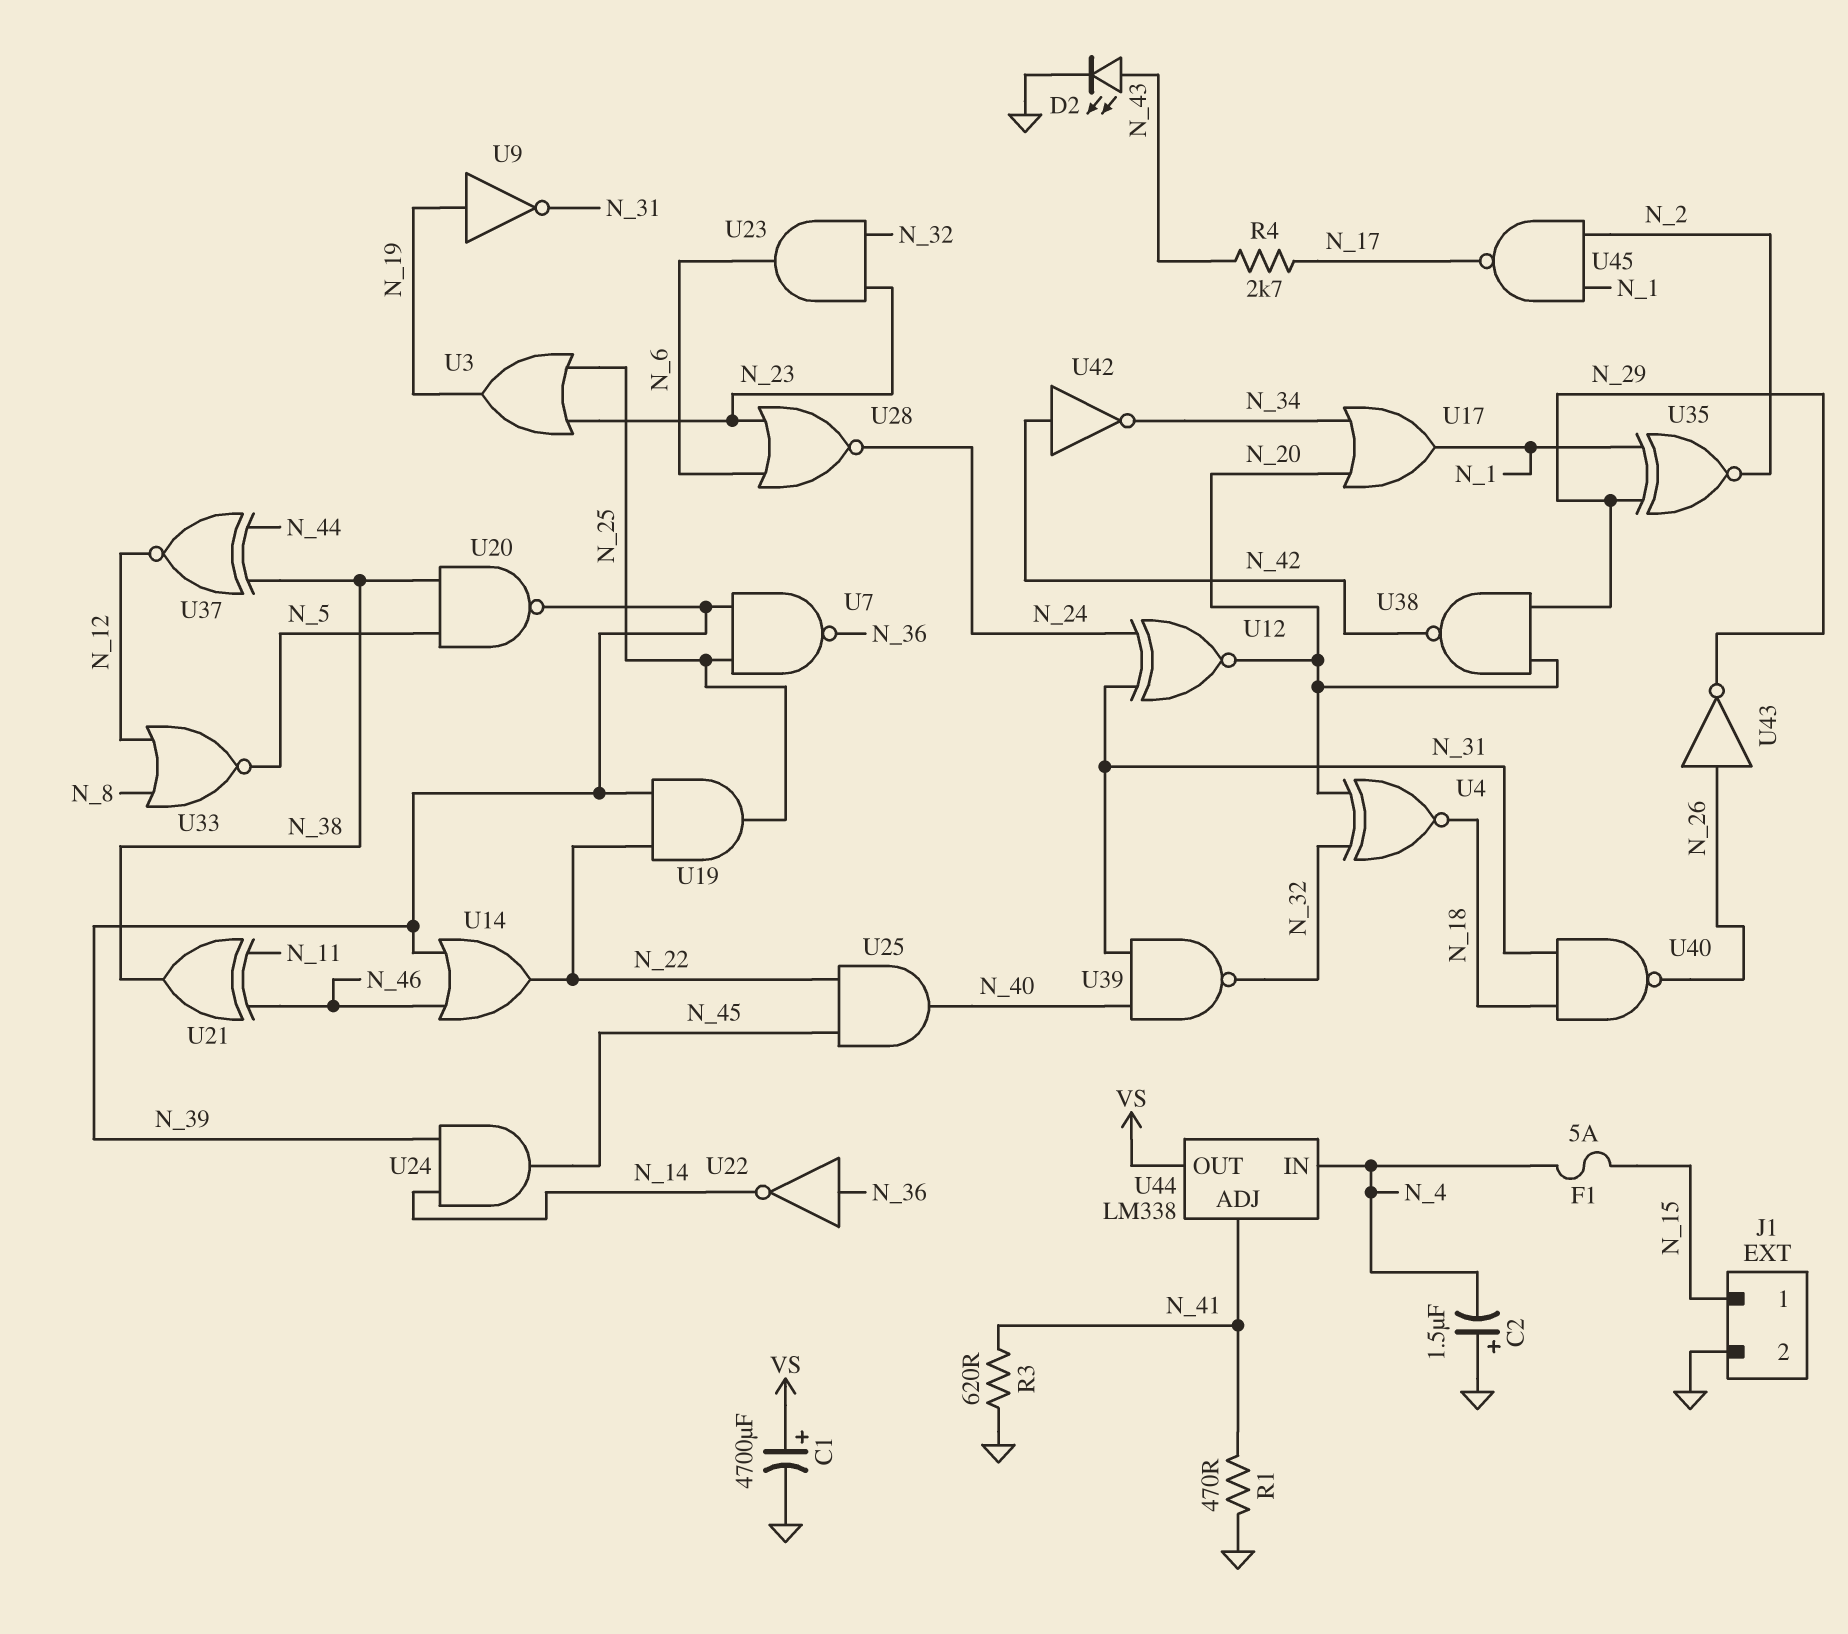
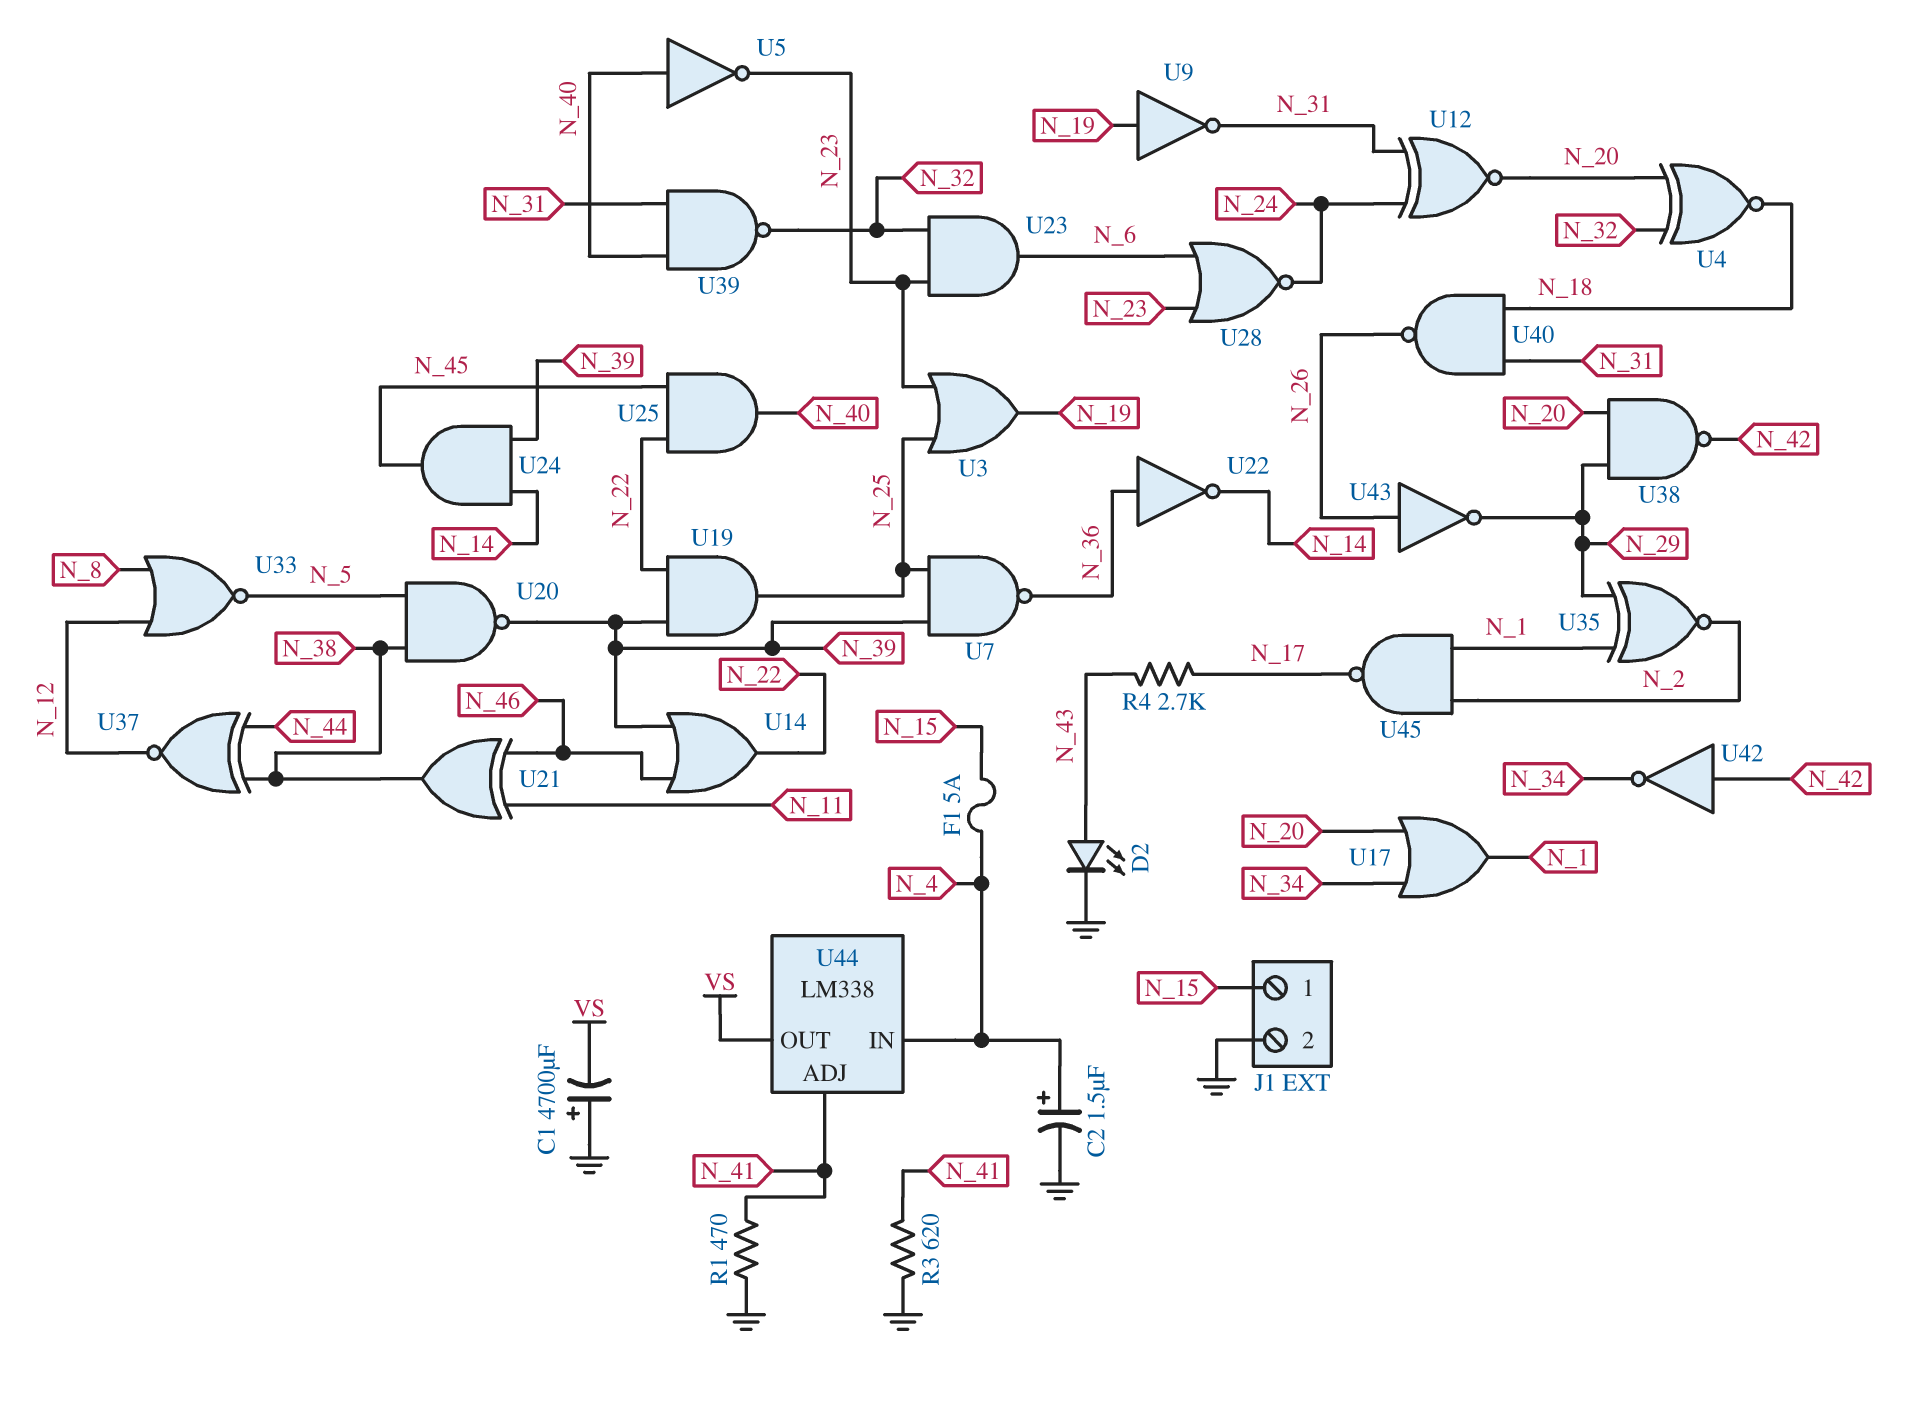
C1: 4700uF (plus VS, minus GND) -> 4700uF (plus GND, minus VS)
C2: 1.5uF (plus GND, minus N_4) -> 1.5uF (plus N_4, minus GND)
U5: none -> NOT (in N_40, out N_23)

